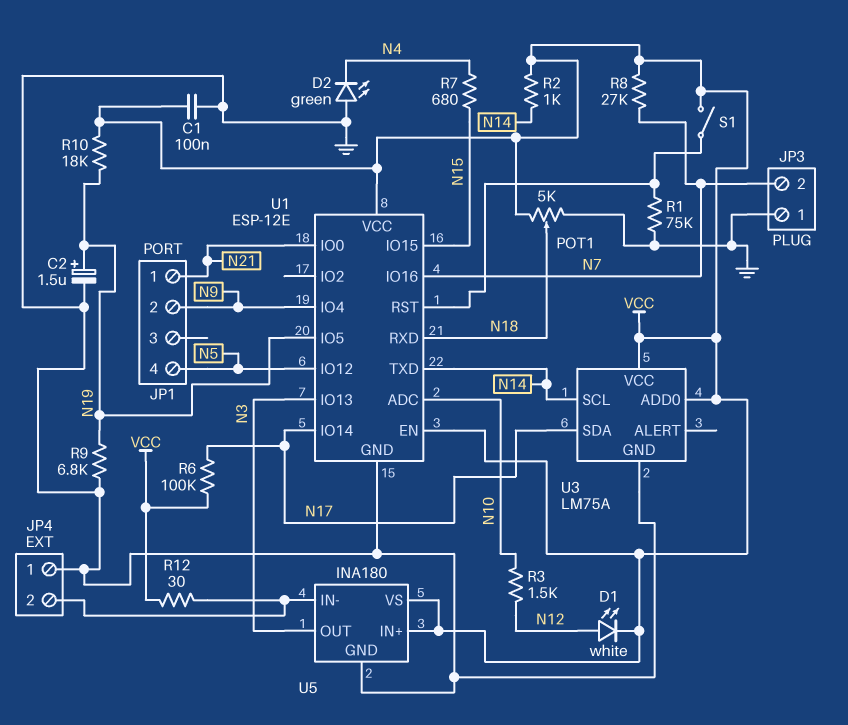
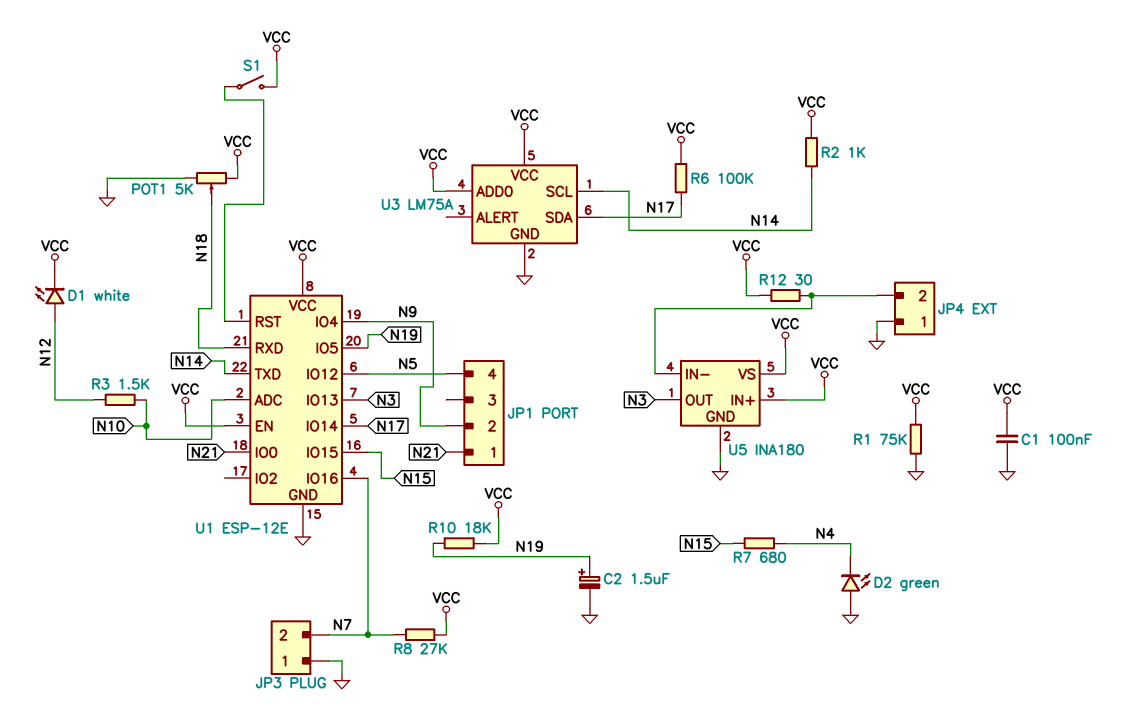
R1: 75k (GND, U1/RST) -> 75k (GND, VCC)
R9: 6.8k (GND, N19) -> none

